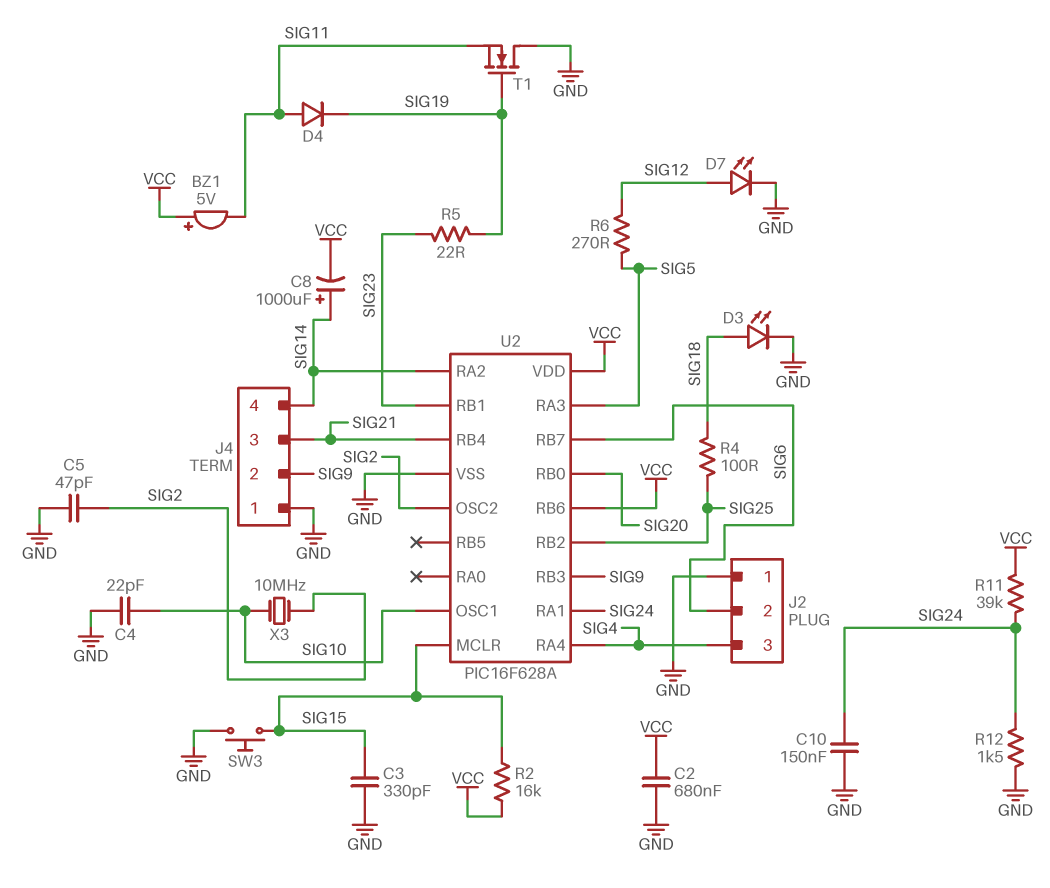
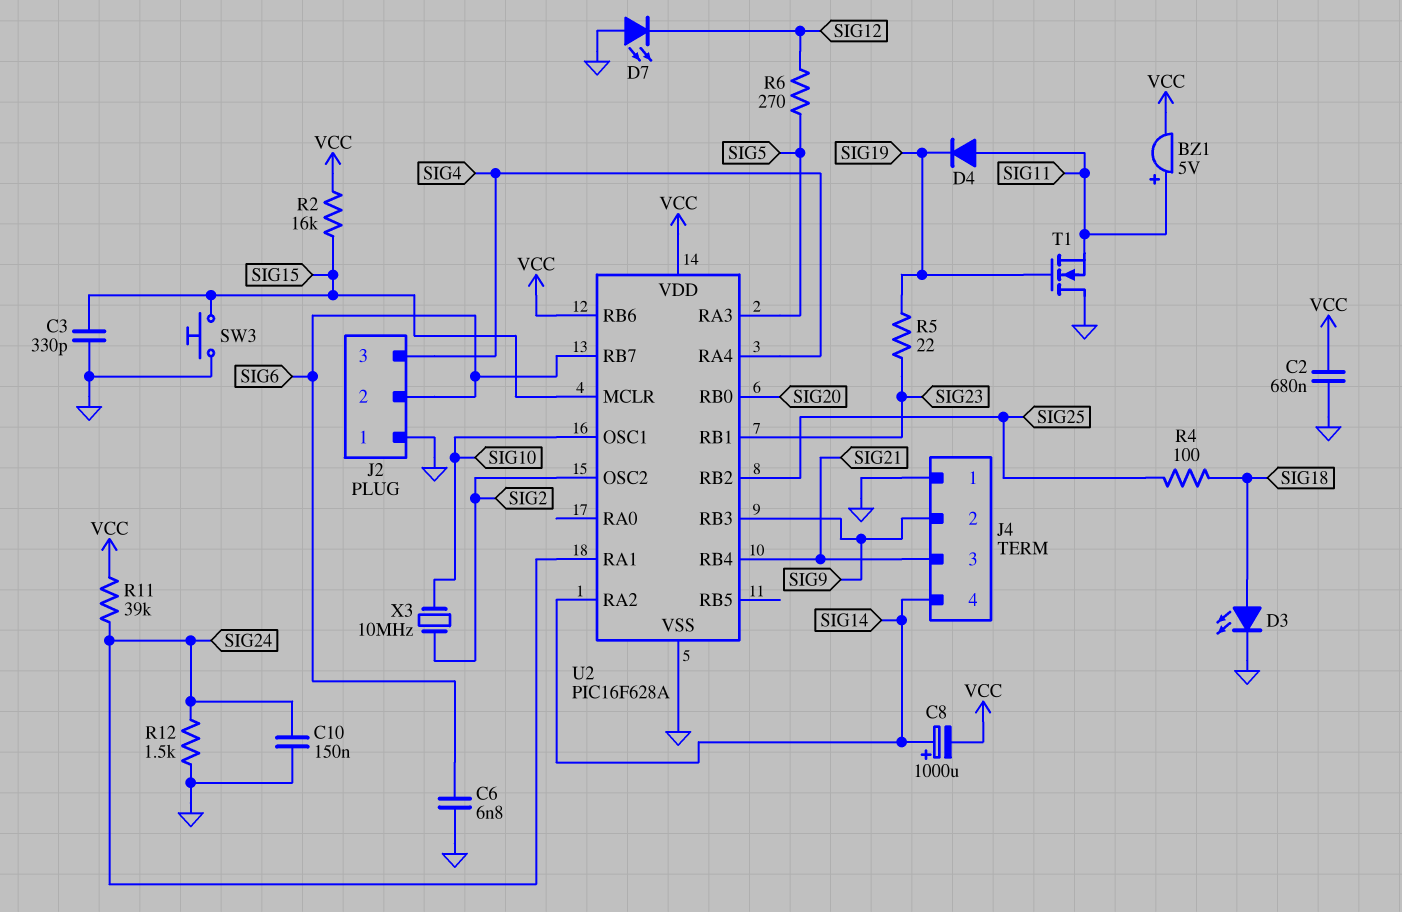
BZ1: buzzer 5V (plus VCC, minus SIG11) -> buzzer 5V (plus SIG11, minus VCC)
C4: 22pF (GND, SIG10) -> none
C5: 47pF (GND, SIG2) -> none
C6: none -> 6.8nF (GND, SIG6)
D7: LED (A SIG12, K GND) -> LED (A GND, K SIG12)

